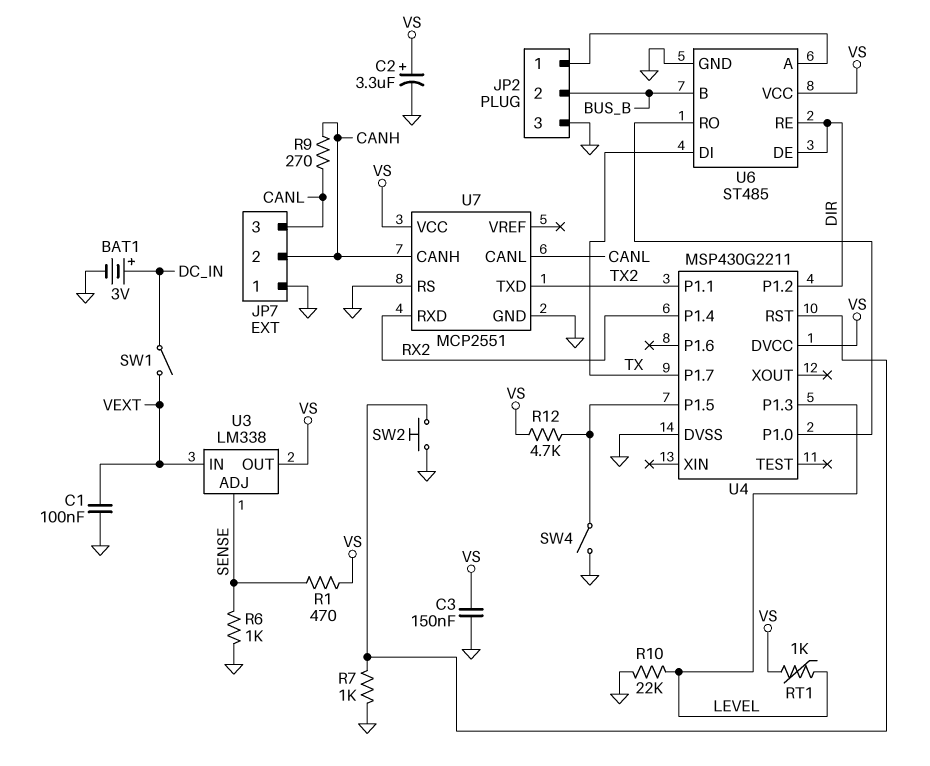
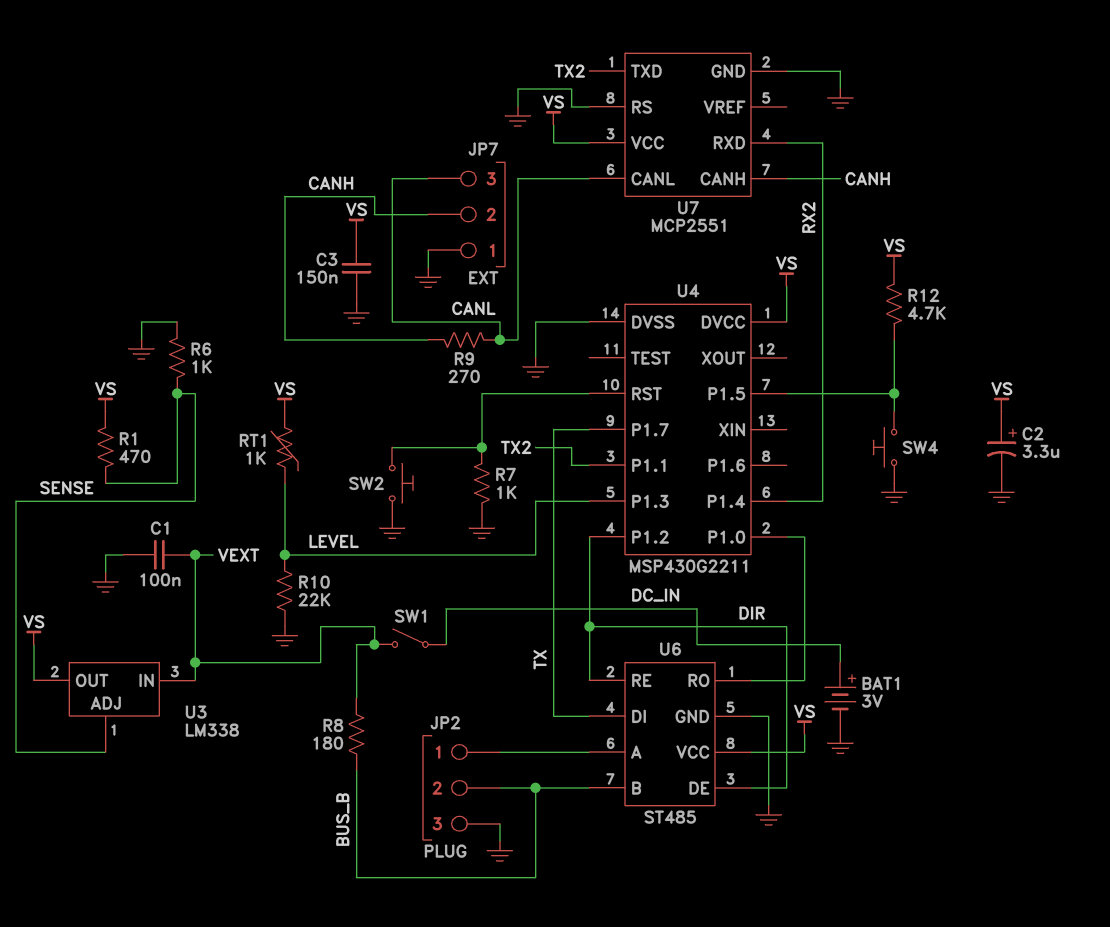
R8: none -> 180 (BUS_B, VEXT)
SW4: switch (GND, U4/P1.5) -> button (GND, U4/P1.5)

